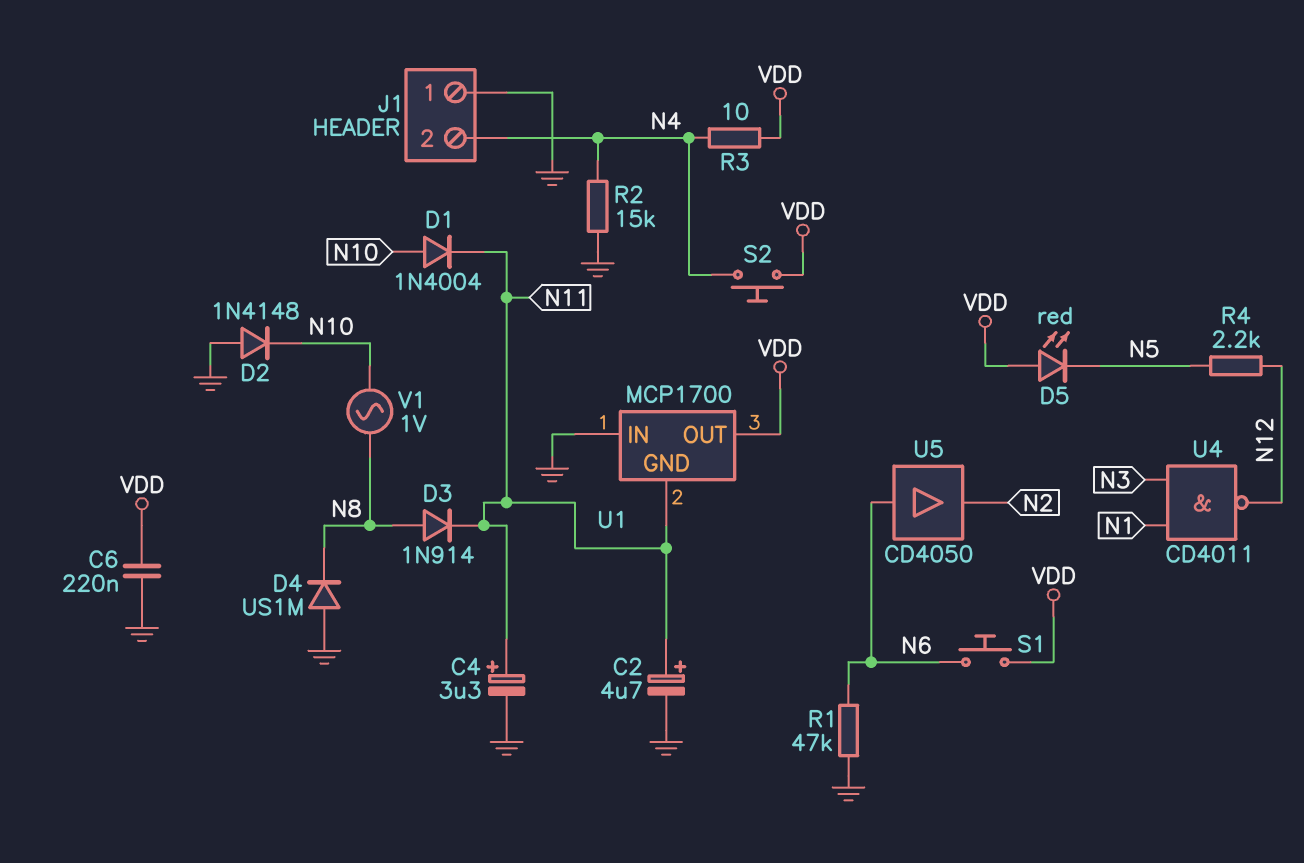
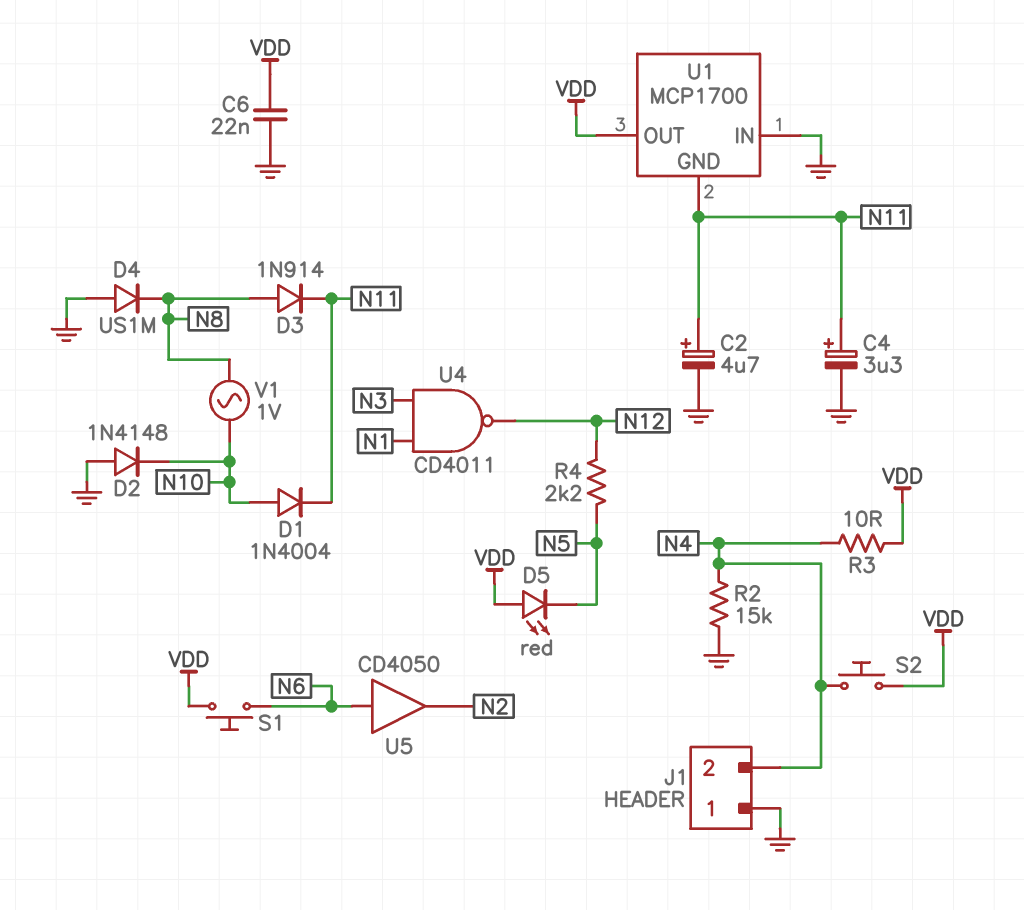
C6: 220nF (GND, VDD) -> 22nF (GND, VDD)
R1: 47k (GND, N6) -> none

